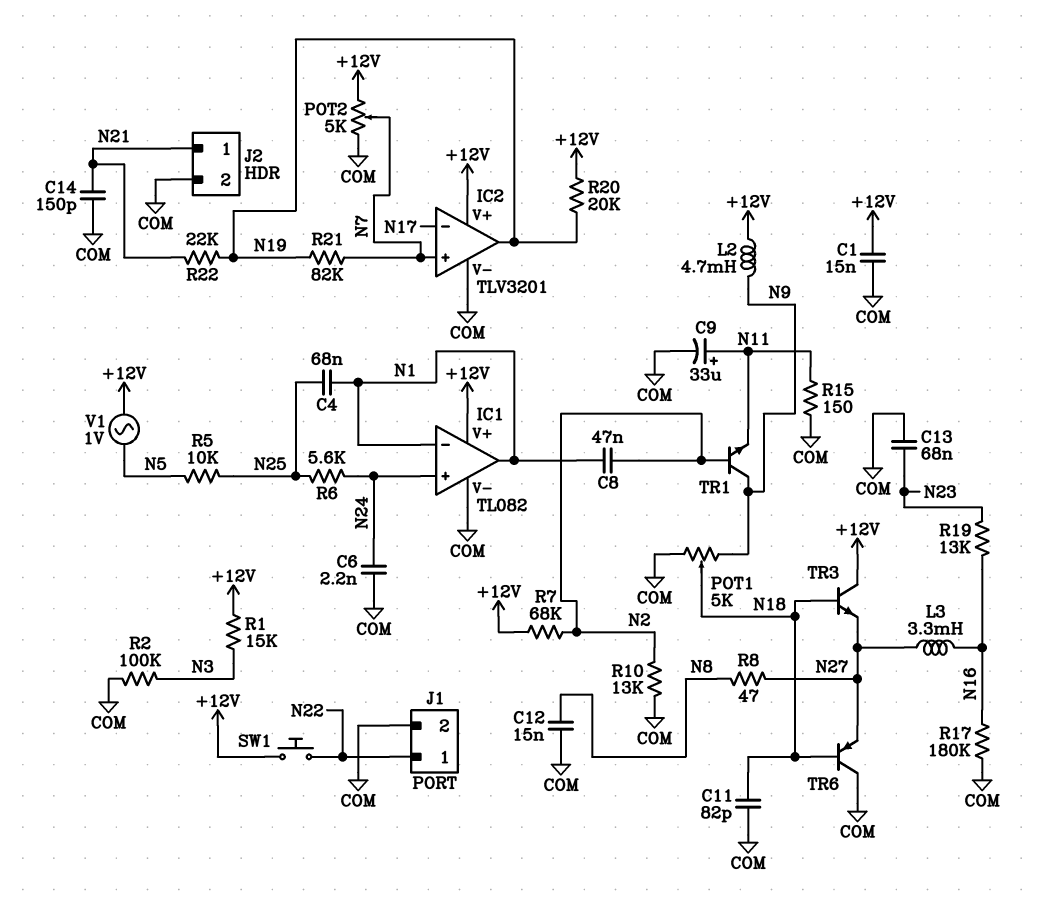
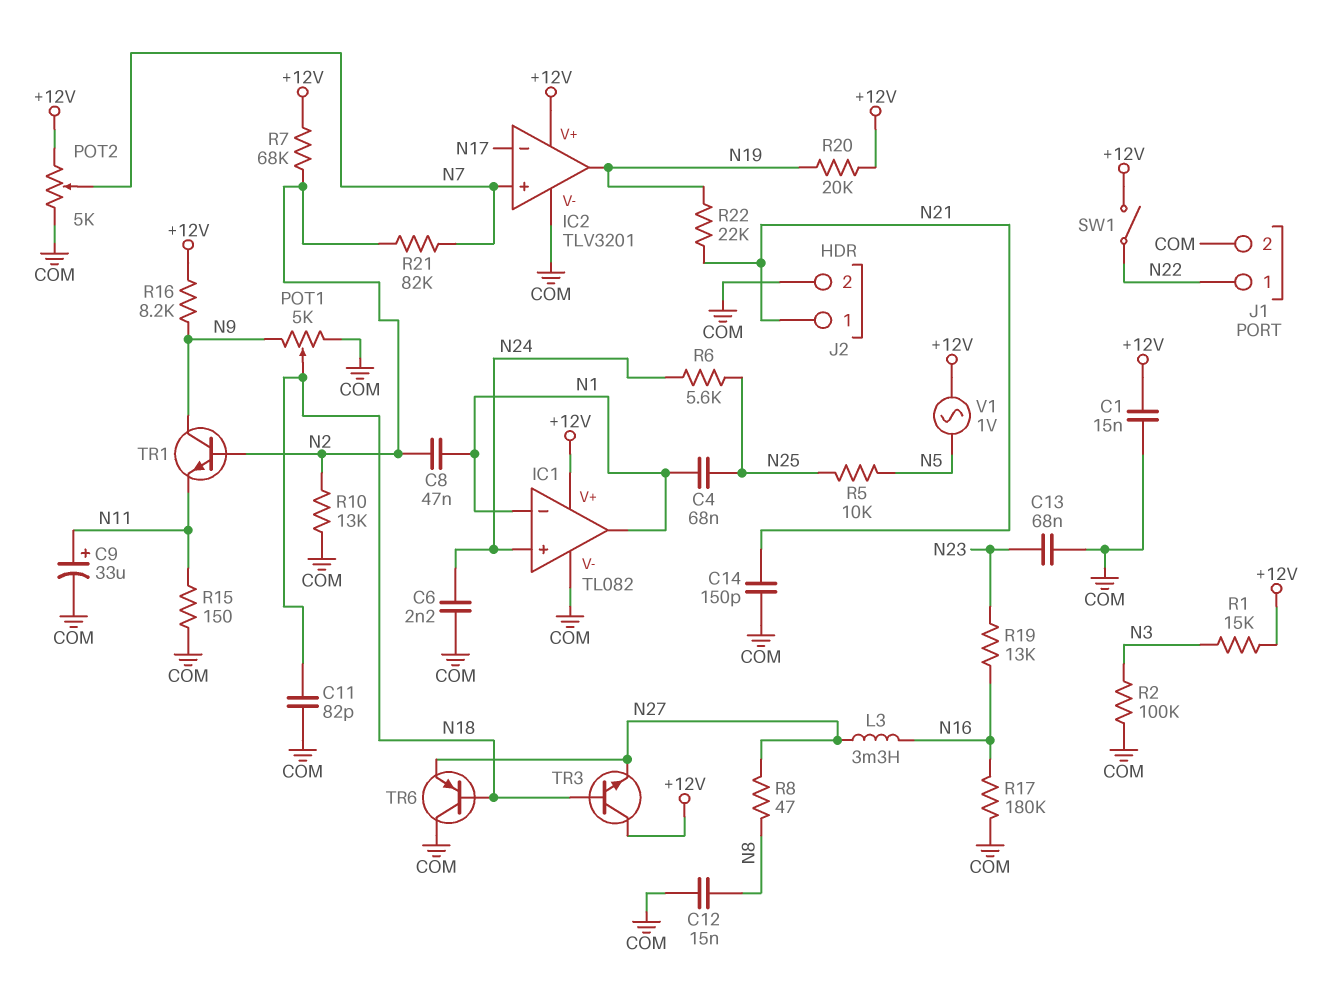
L2: 4.7mH (+12V, N9) -> none
R16: none -> 8.2k (+12V, N9)
R21: 82k (N7, N19) -> 82k (N2, N7)
SW1: button (+12V, N22) -> switch (+12V, N22)

